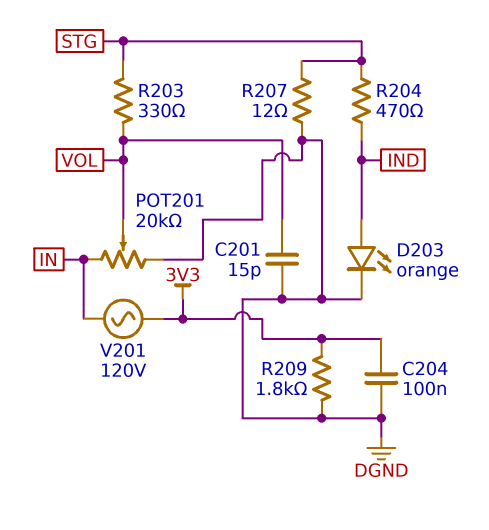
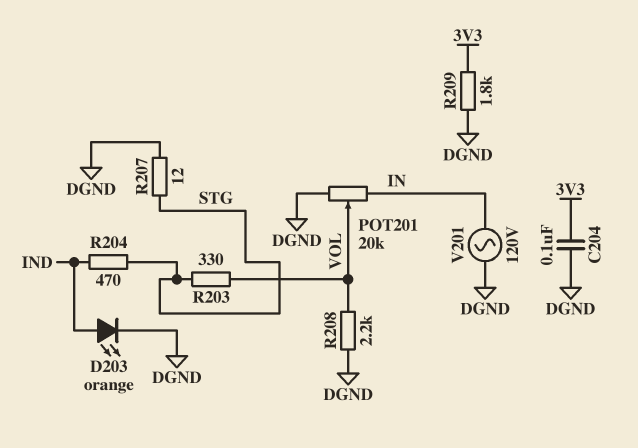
C201: 15pF (DGND, VOL) -> none
R208: none -> 2.2k (DGND, VOL)
V201: AC 120V (3V3, IN) -> AC 120V (DGND, IN)

